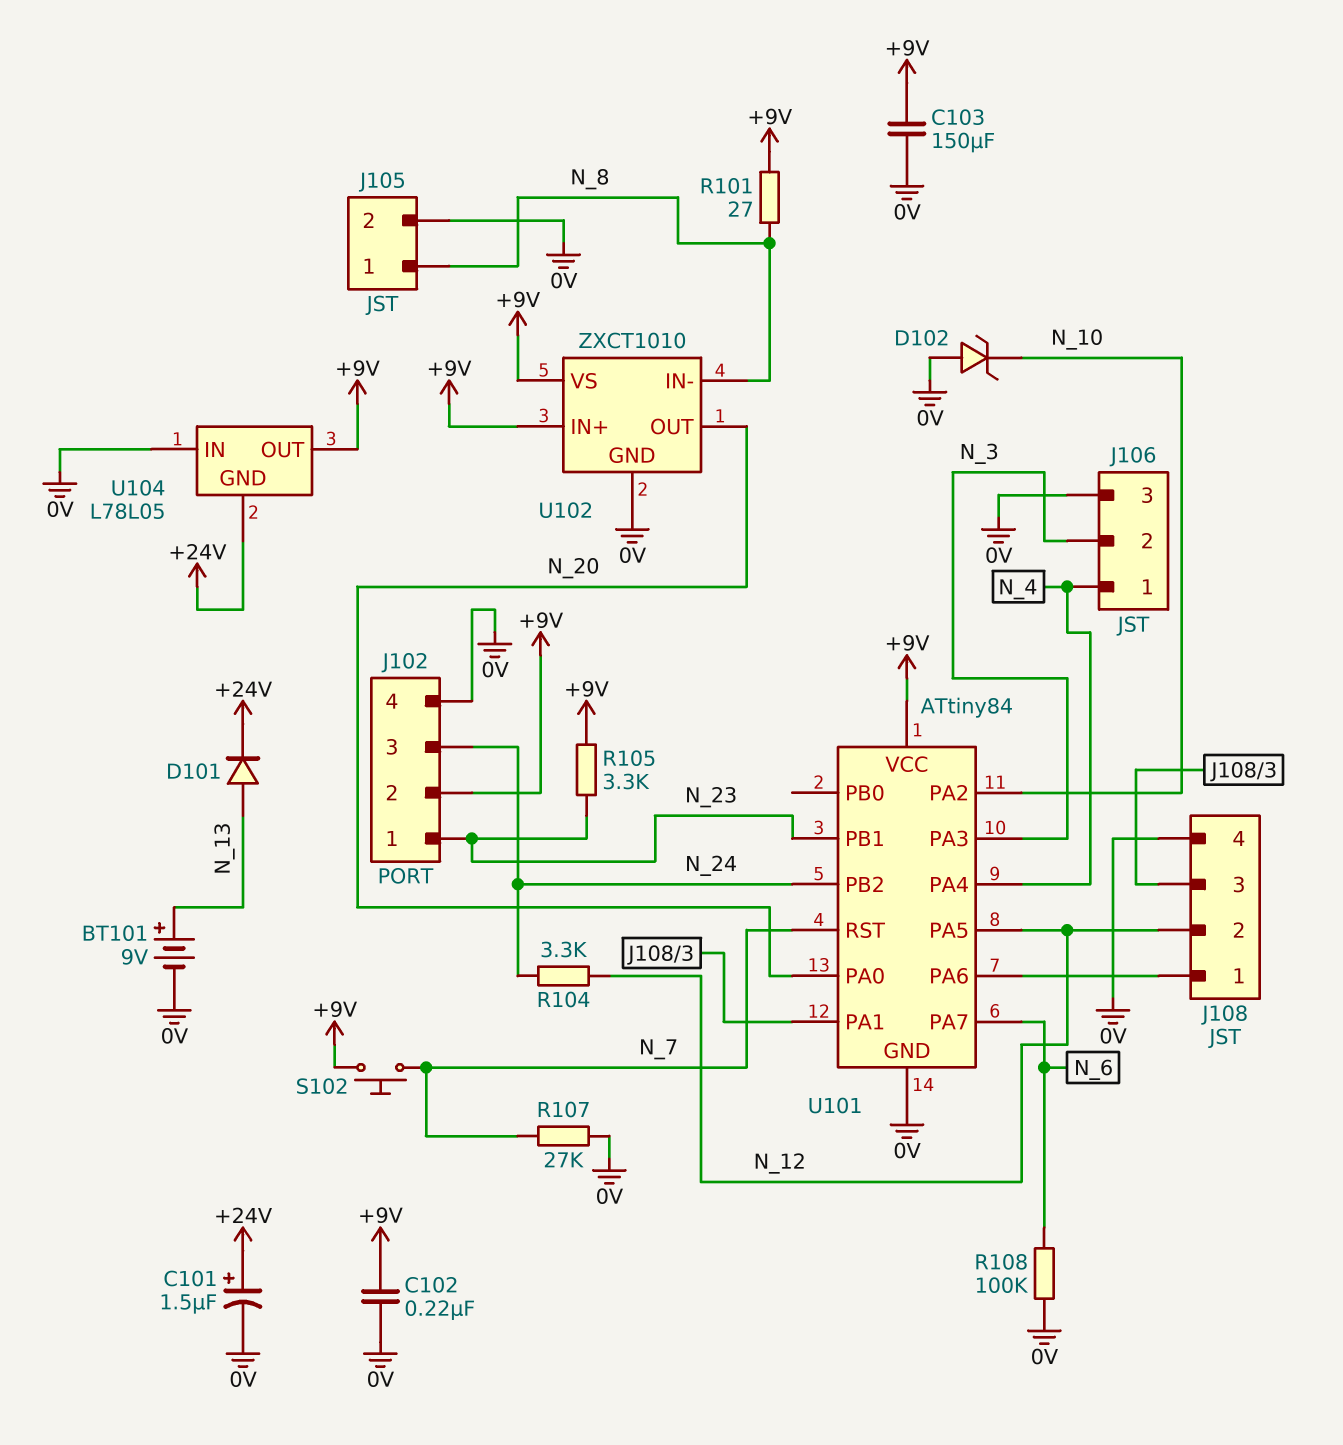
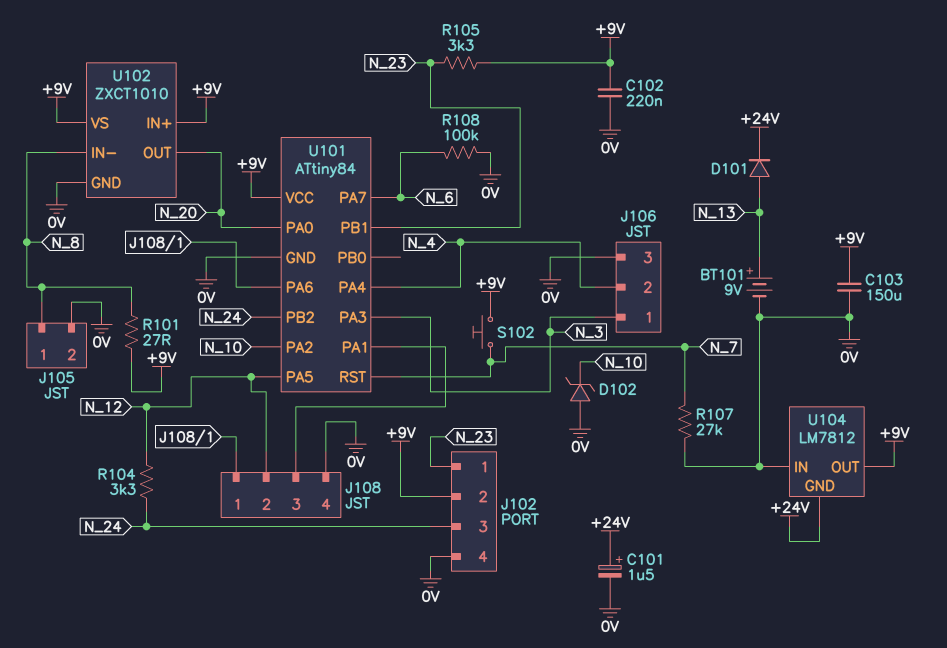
J106 pin 1: N_4 -> N_3
J106 pin 2: N_3 -> N_4
U104: L78L05 -> LM7812

